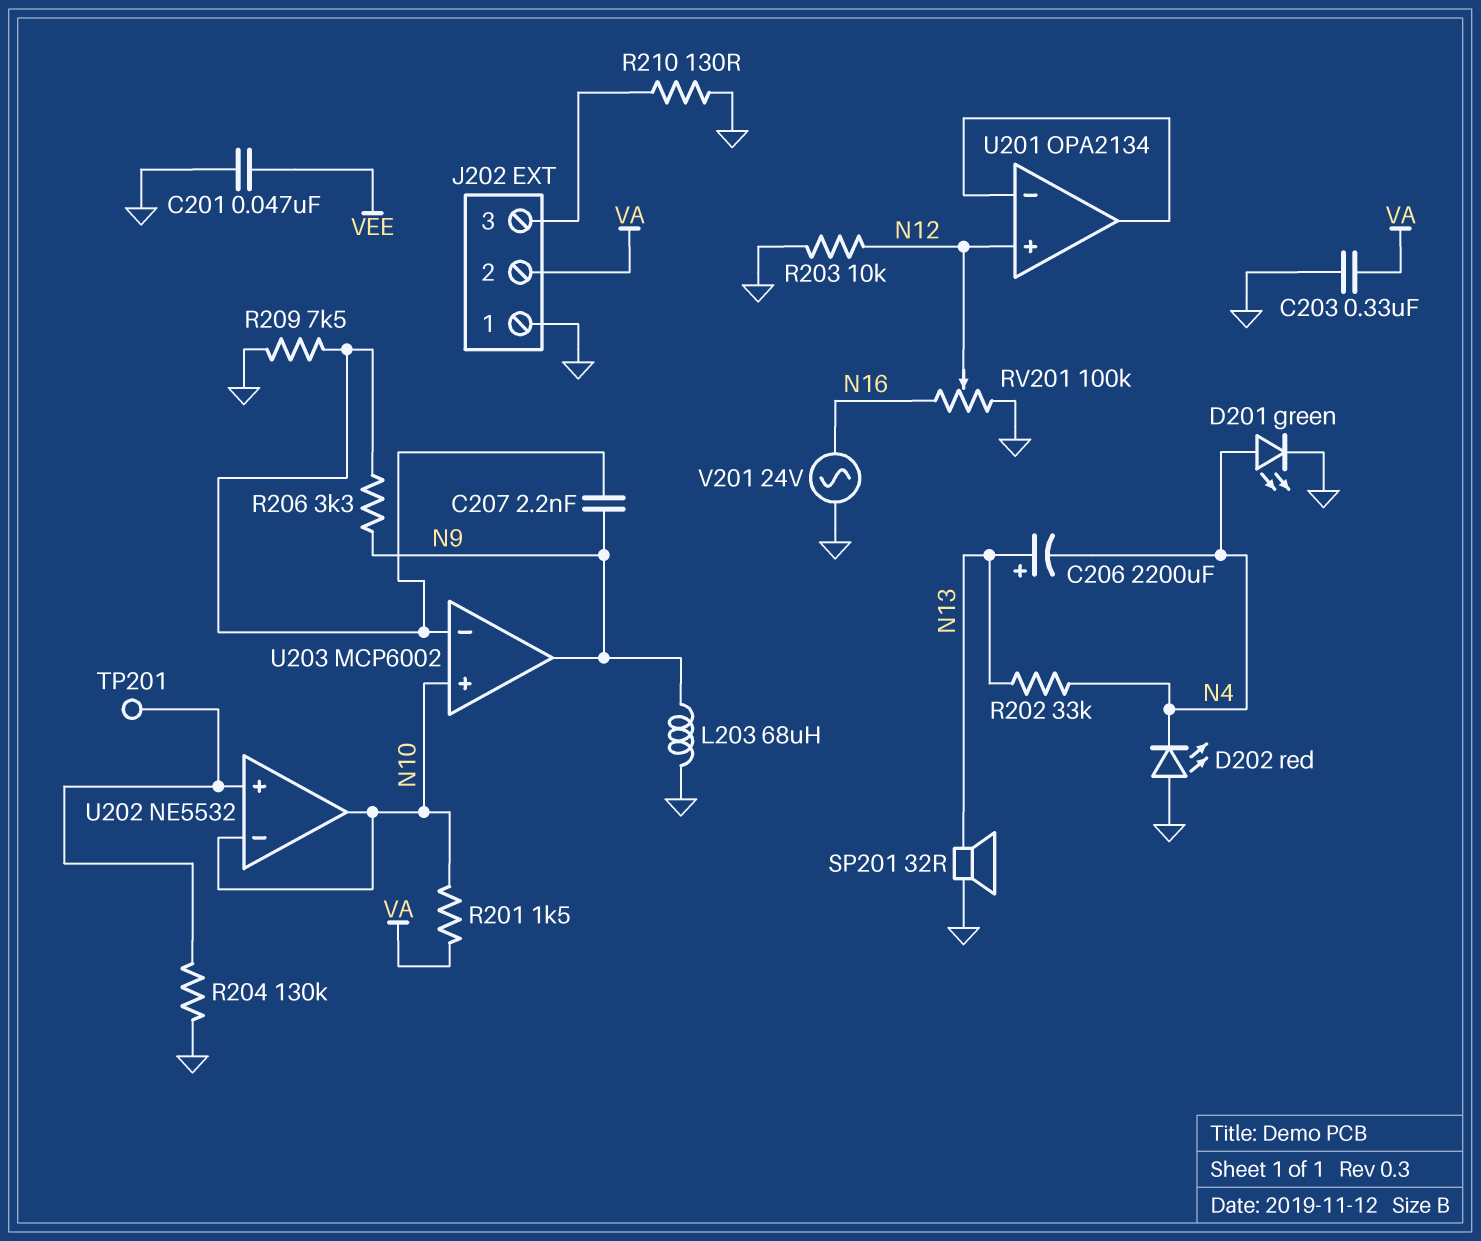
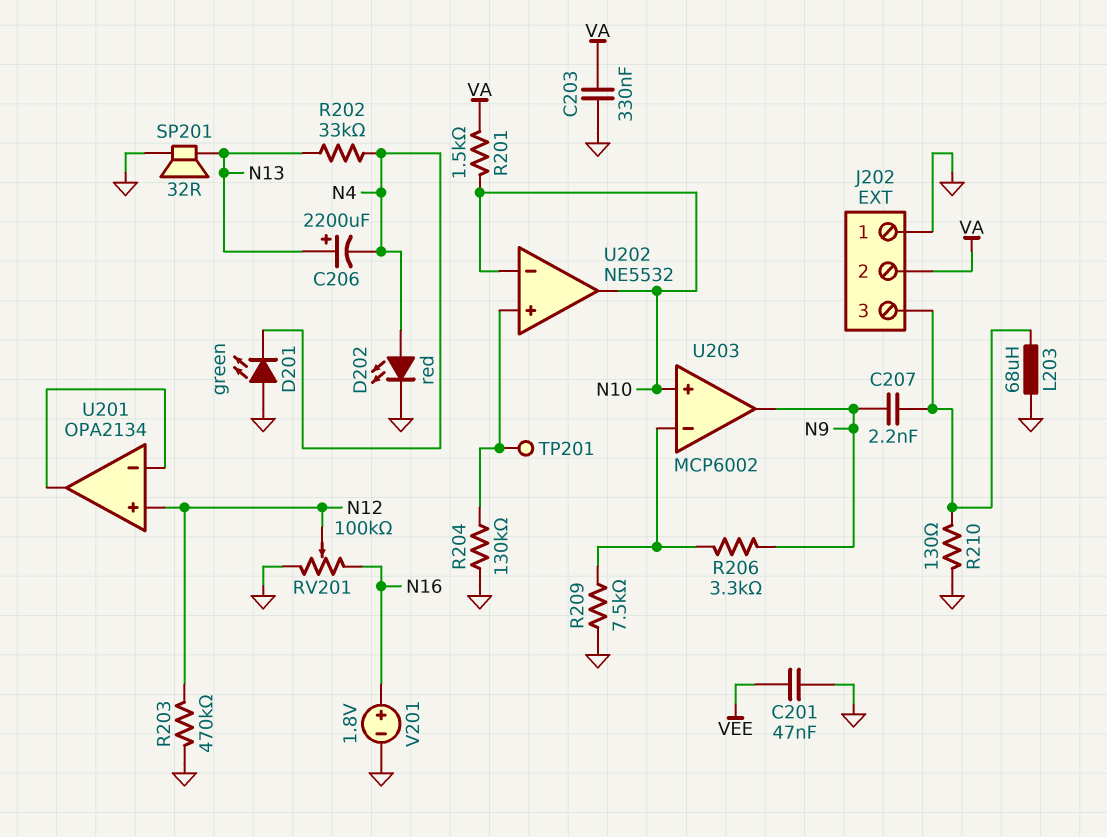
C207: 2.2nF (N9, U203/in-) -> 2.2nF (J202/3, N9)
D201: LED green (A N4, K GND) -> LED green (A GND, K N4)
D202: LED red (A GND, K N4) -> LED red (A N4, K GND)
L203: 68uH (GND, N9) -> 68uH (GND, J202/3)
R203: 10k (GND, N12) -> 470k (GND, N12)
V201: AC 24V (GND, N16) -> 1.8V (plus N16, minus GND)

